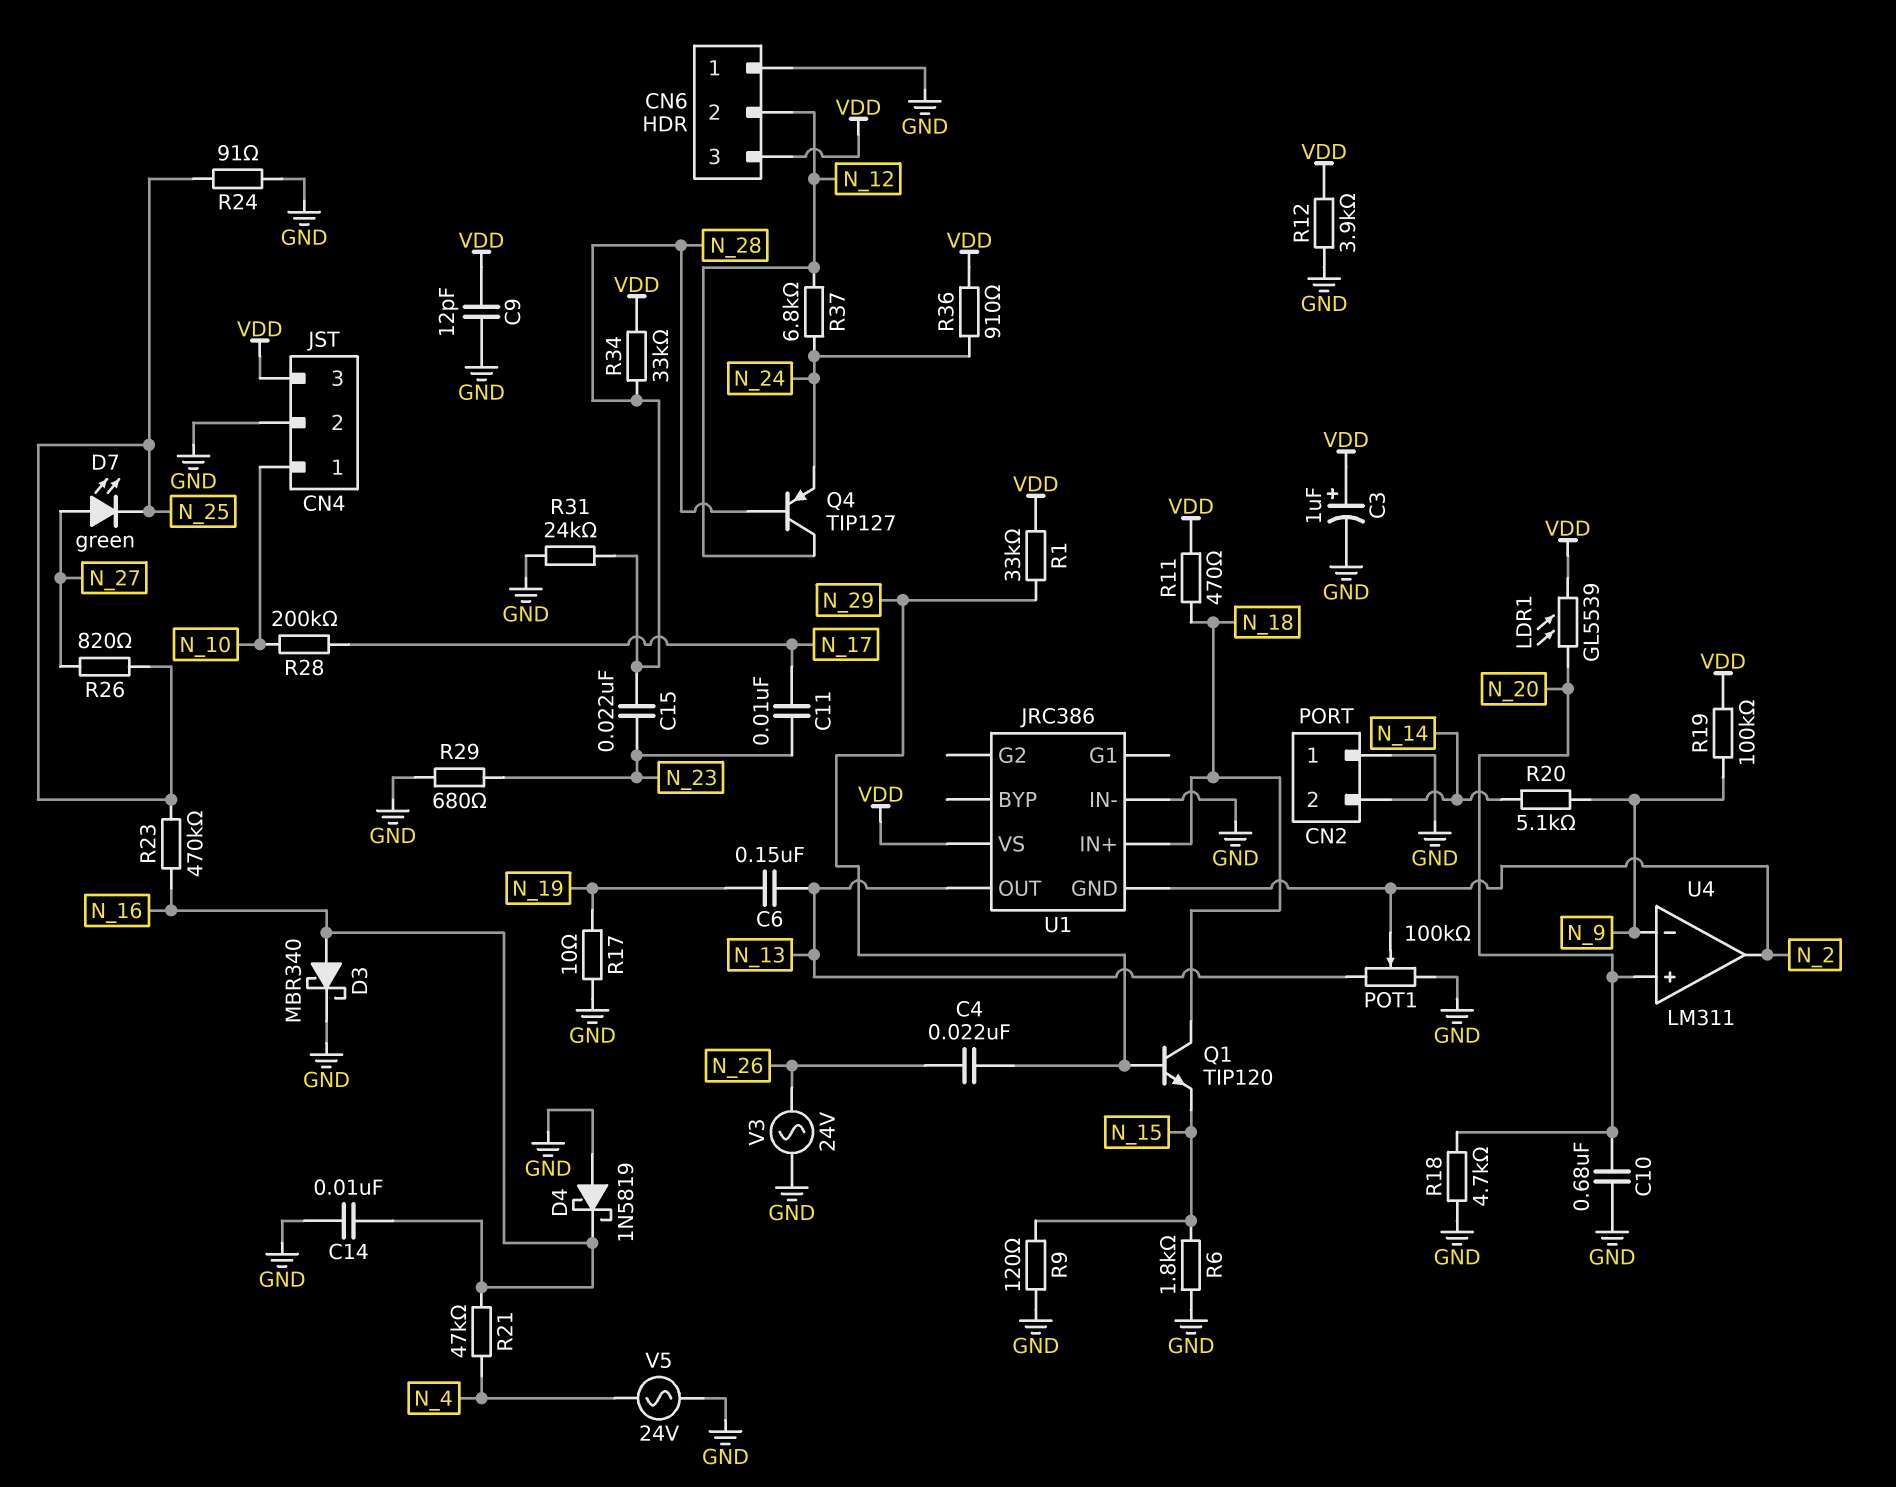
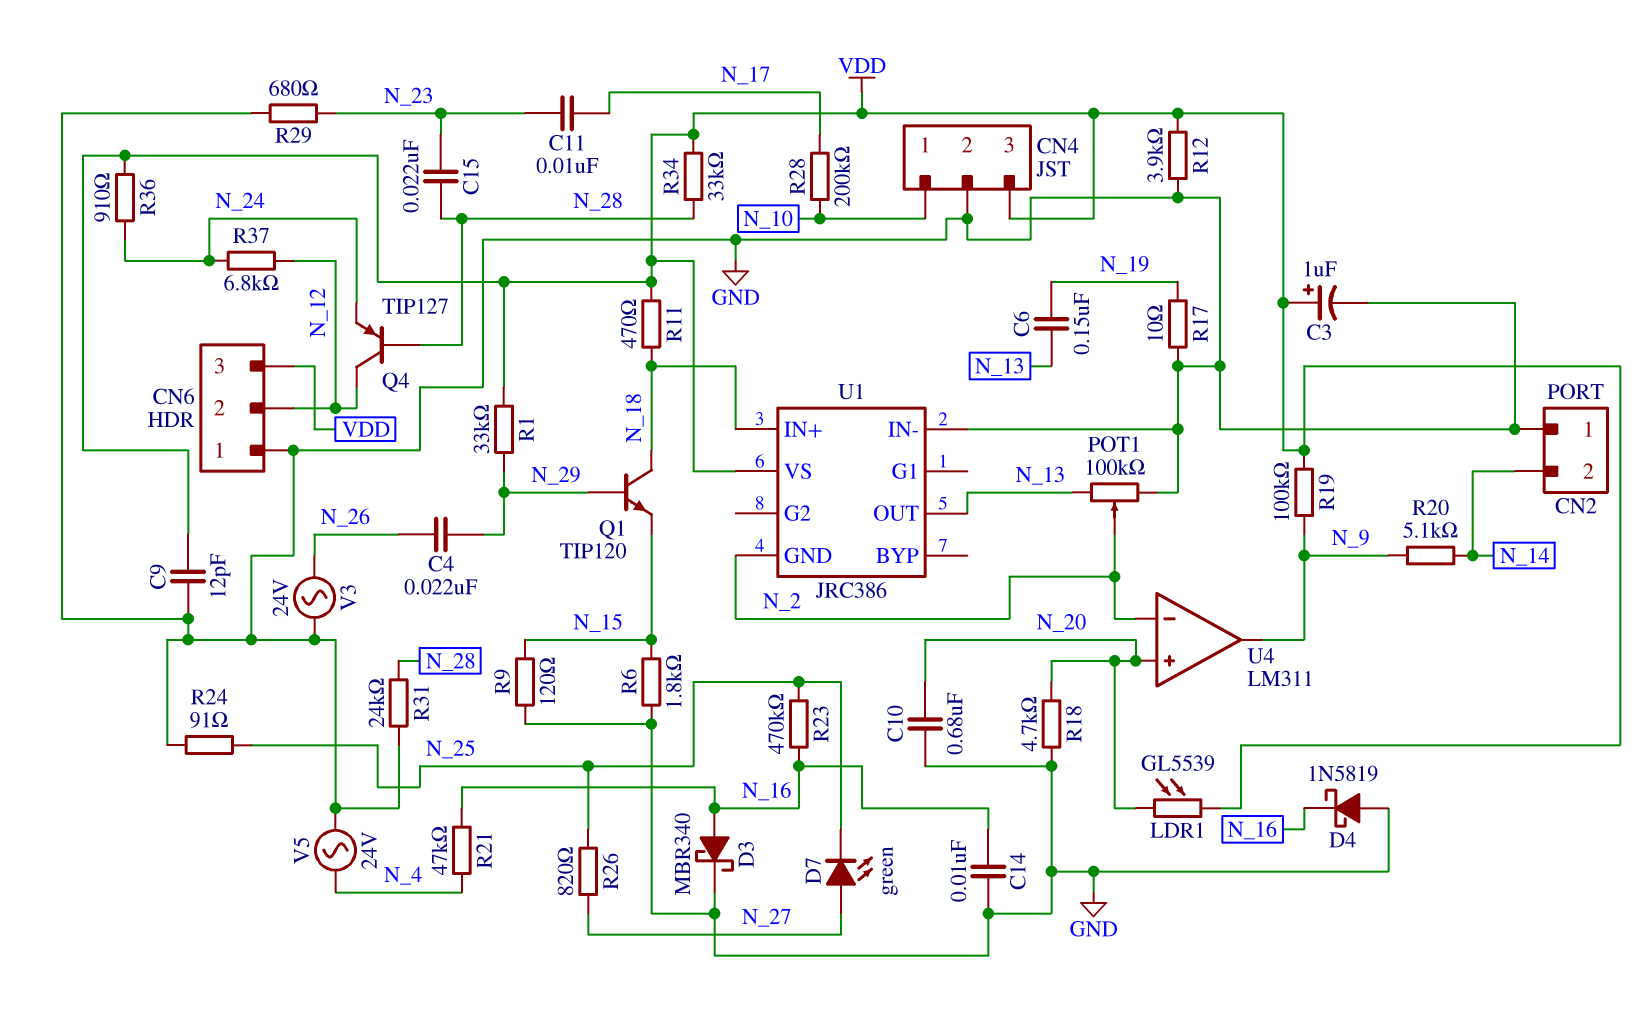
U4 pin in-: N_9 -> N_2
U4 pin out: N_2 -> N_9

